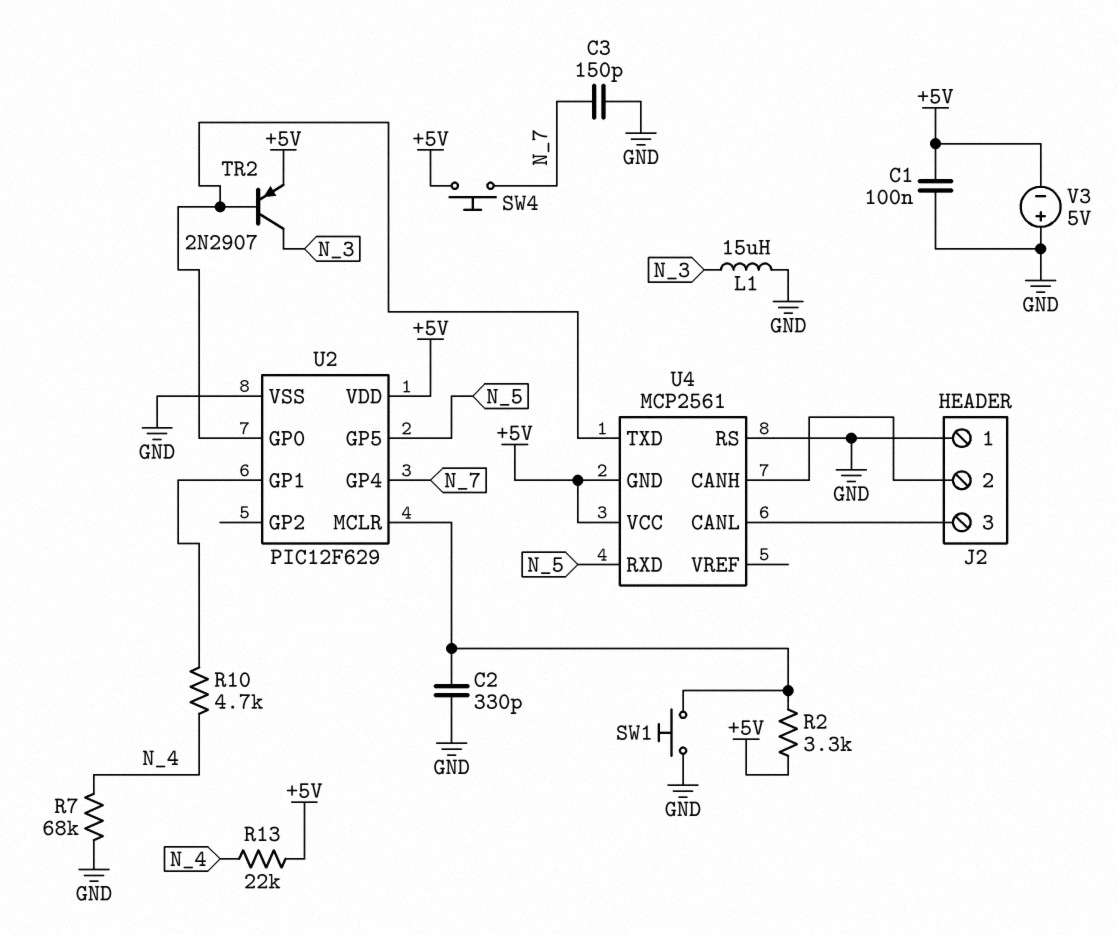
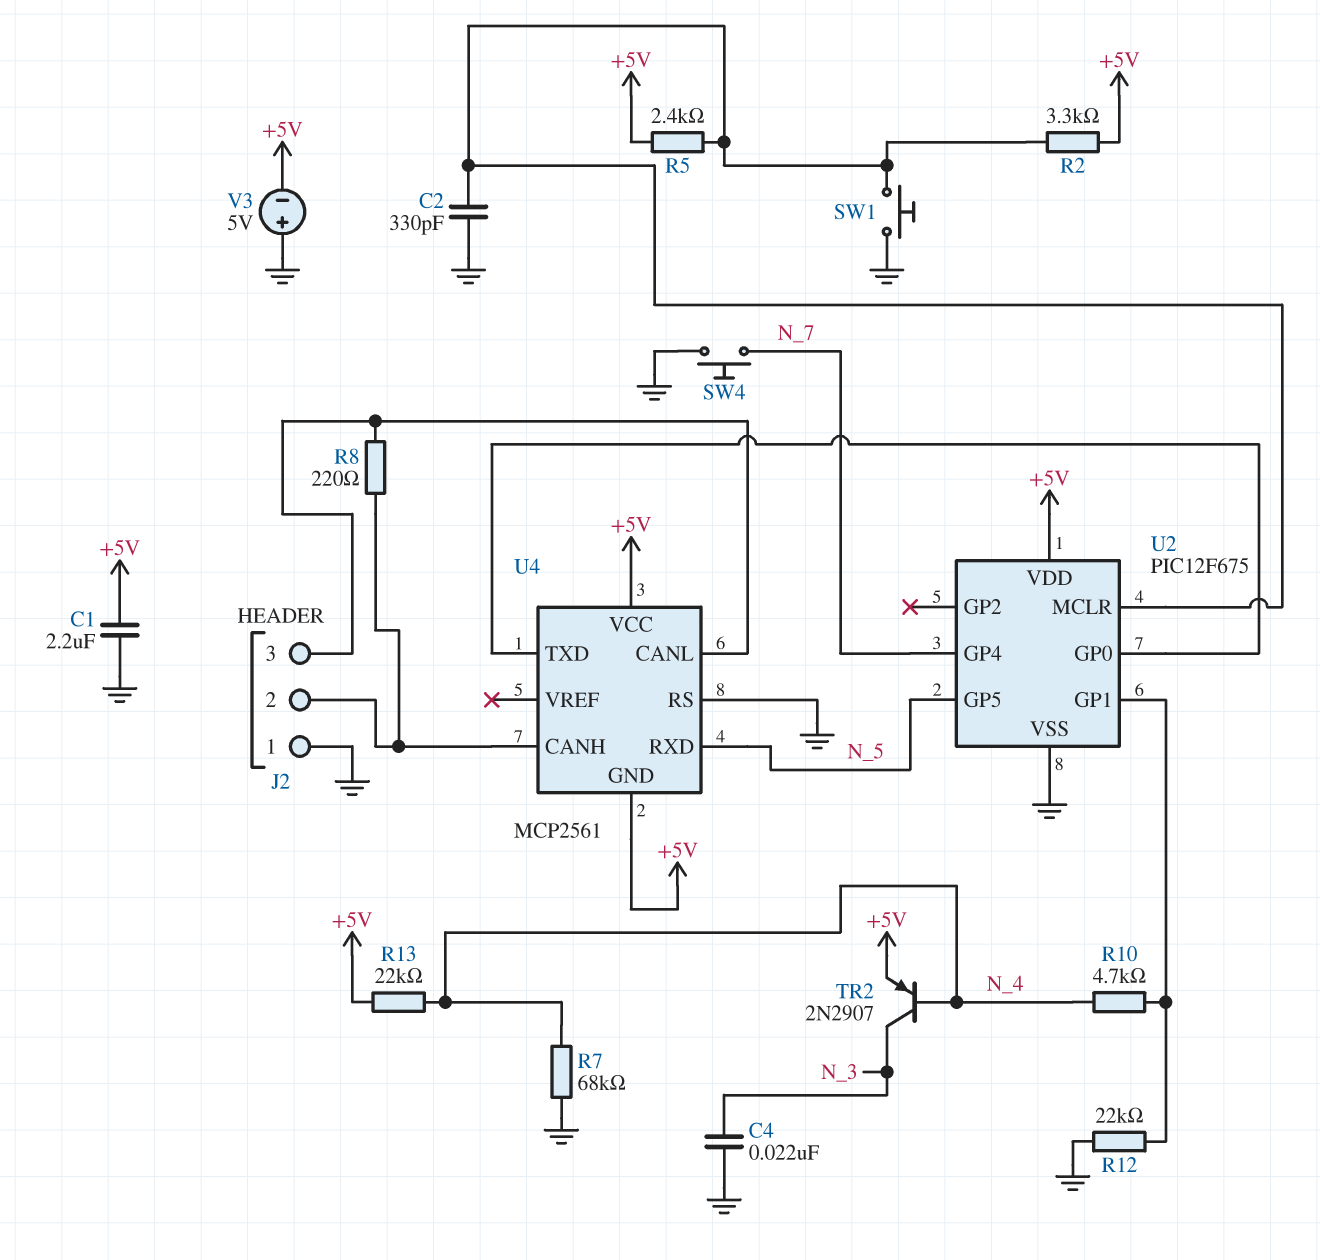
C1: 100nF (+5V, GND) -> 2.2uF (+5V, GND)
C3: 150pF (GND, N_7) -> none
C4: none -> 22nF (GND, N_3)
L1: 15uH (GND, N_3) -> none
R5: none -> 2.4k (+5V, U2/MCLR)
R8: none -> 220 (J2/2, J2/3)
R12: none -> 22k (GND, U2/GP1)
SW4: button (+5V, N_7) -> button (GND, N_7)
TR2: PNP 2N2907 (B U2/GP0, C N_3, E +5V) -> PNP 2N2907 (B N_4, C N_3, E +5V)
U2: PIC12F629 -> PIC12F675

